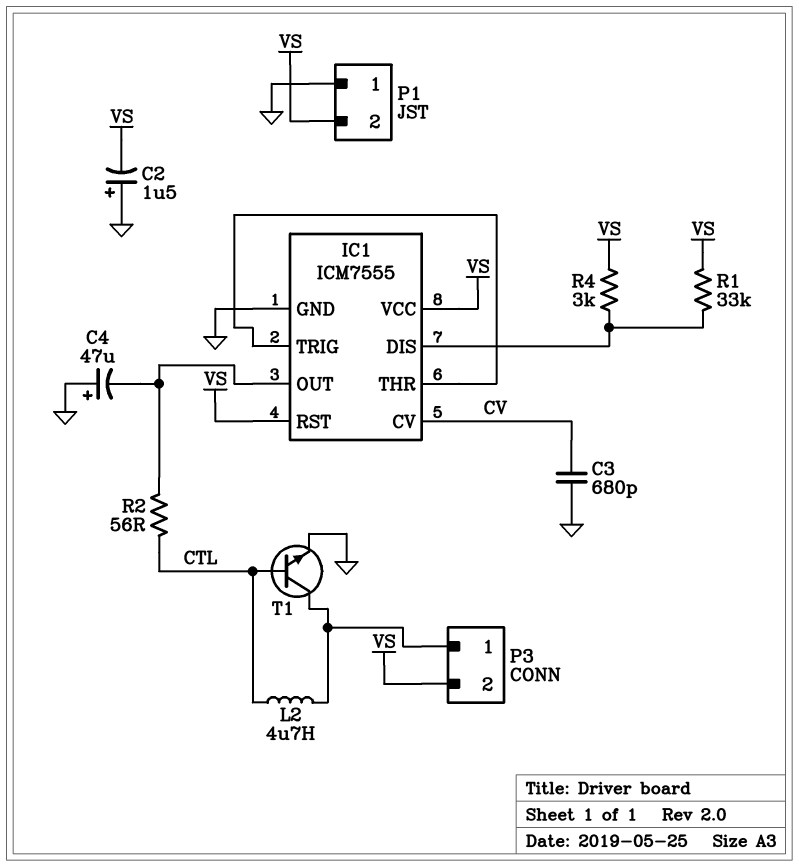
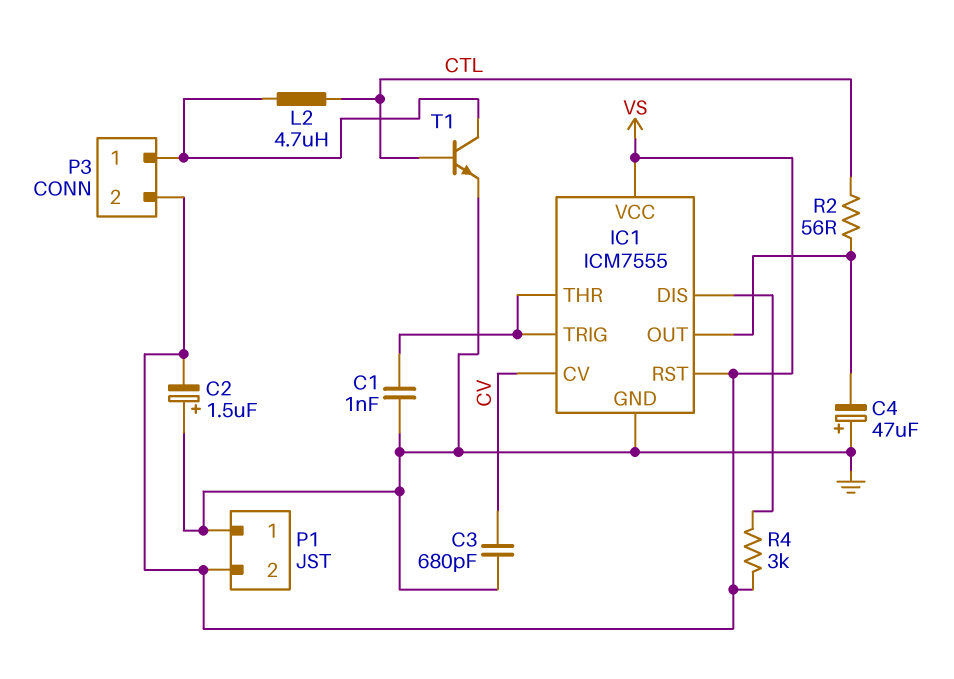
C1: none -> 1nF (GND, IC1/THR)
R1: 33k (IC1/DIS, VS) -> none

